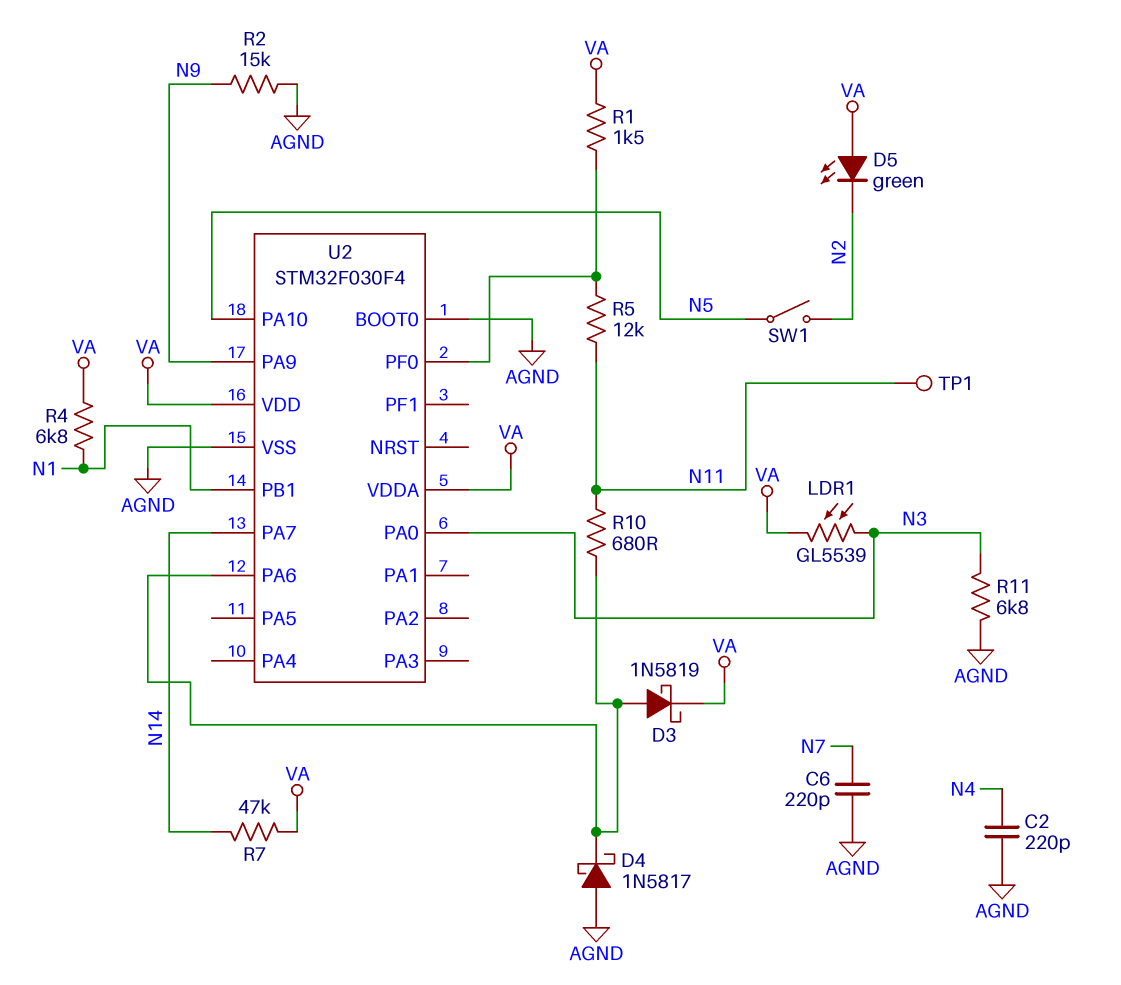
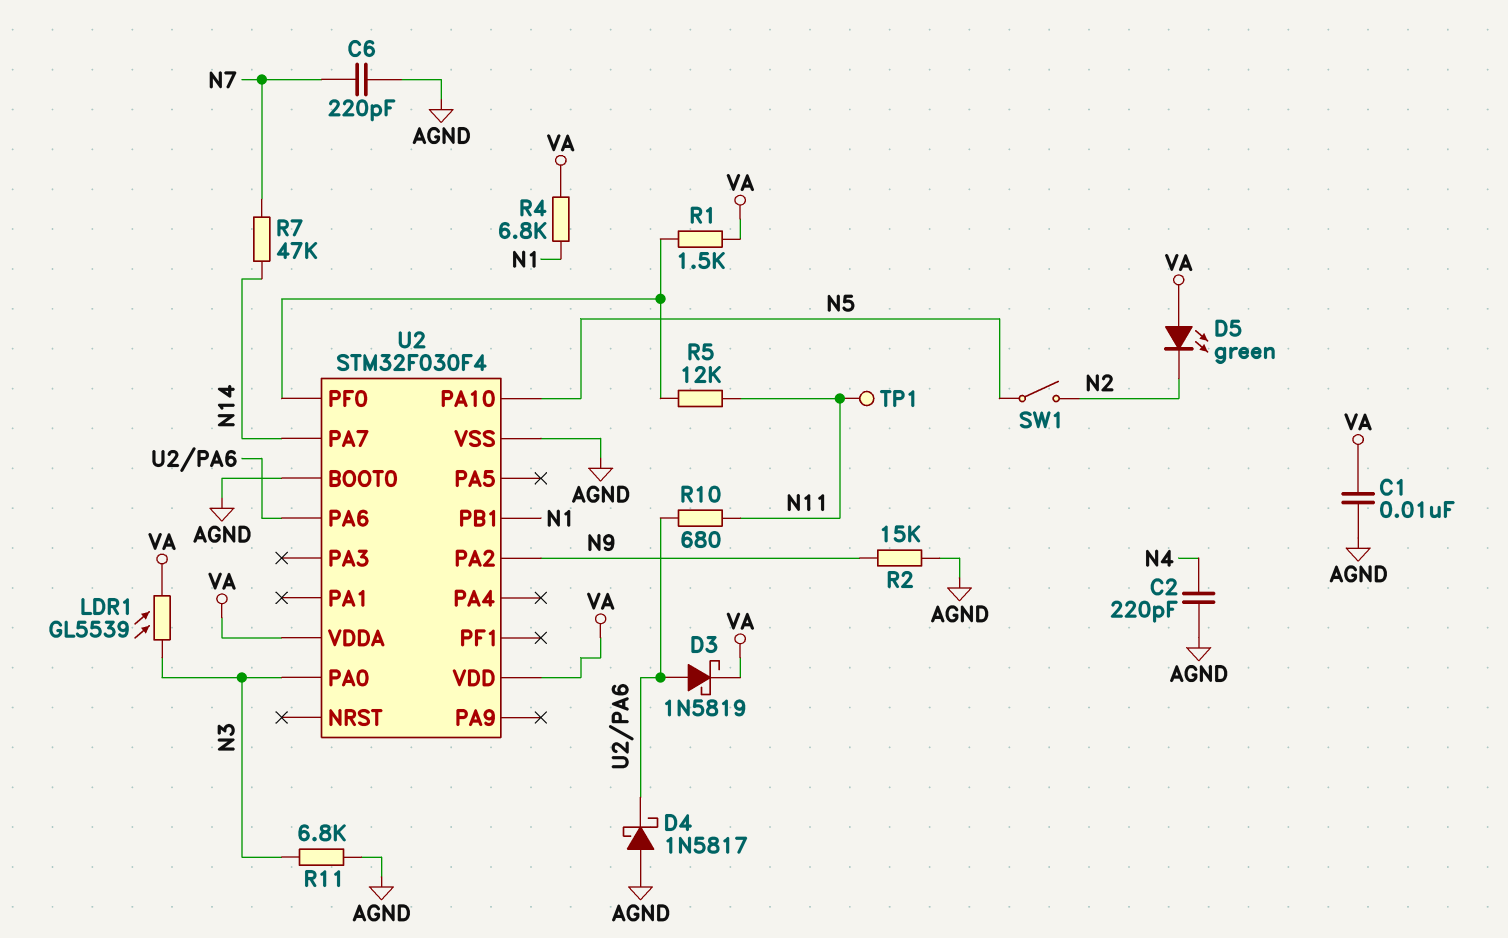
C1: none -> 10nF (AGND, VA)
R7: 47k (N14, VA) -> 47k (N7, N14)
U2 pin PA2: none -> N9
U2 pin PA9: N9 -> none

